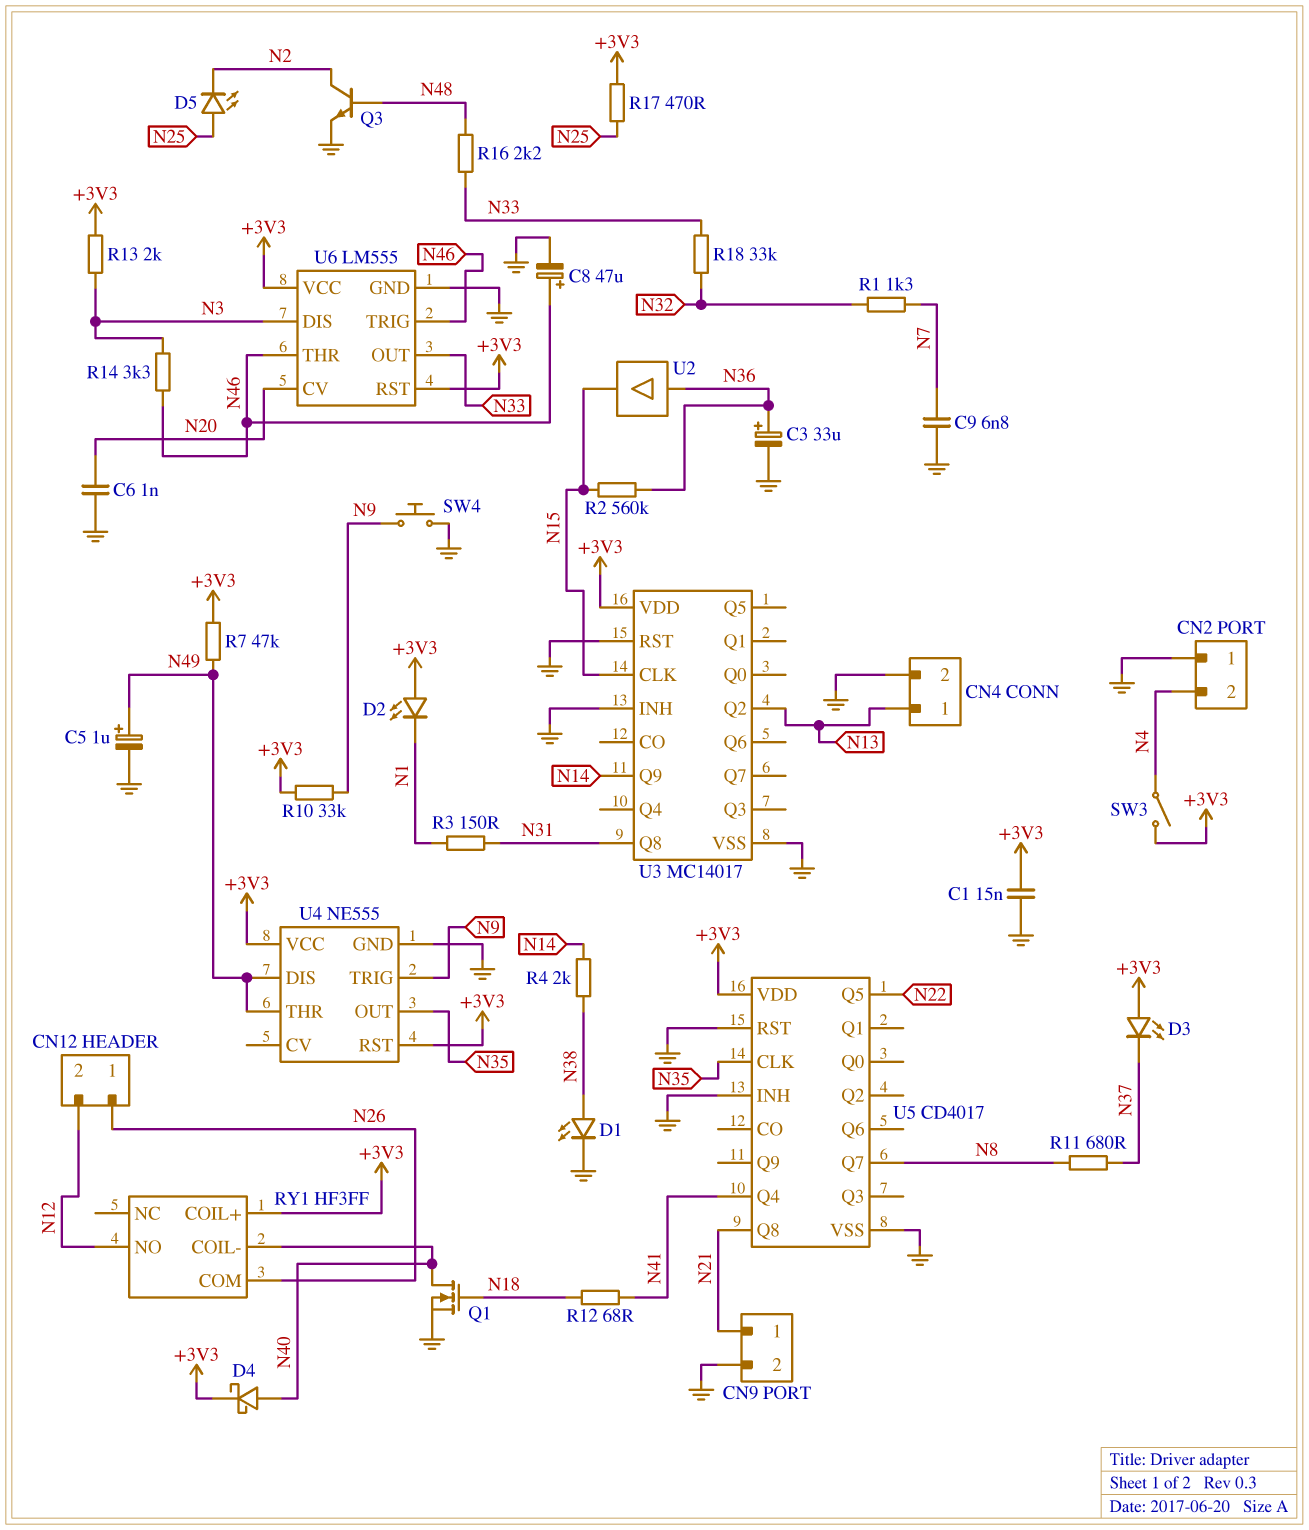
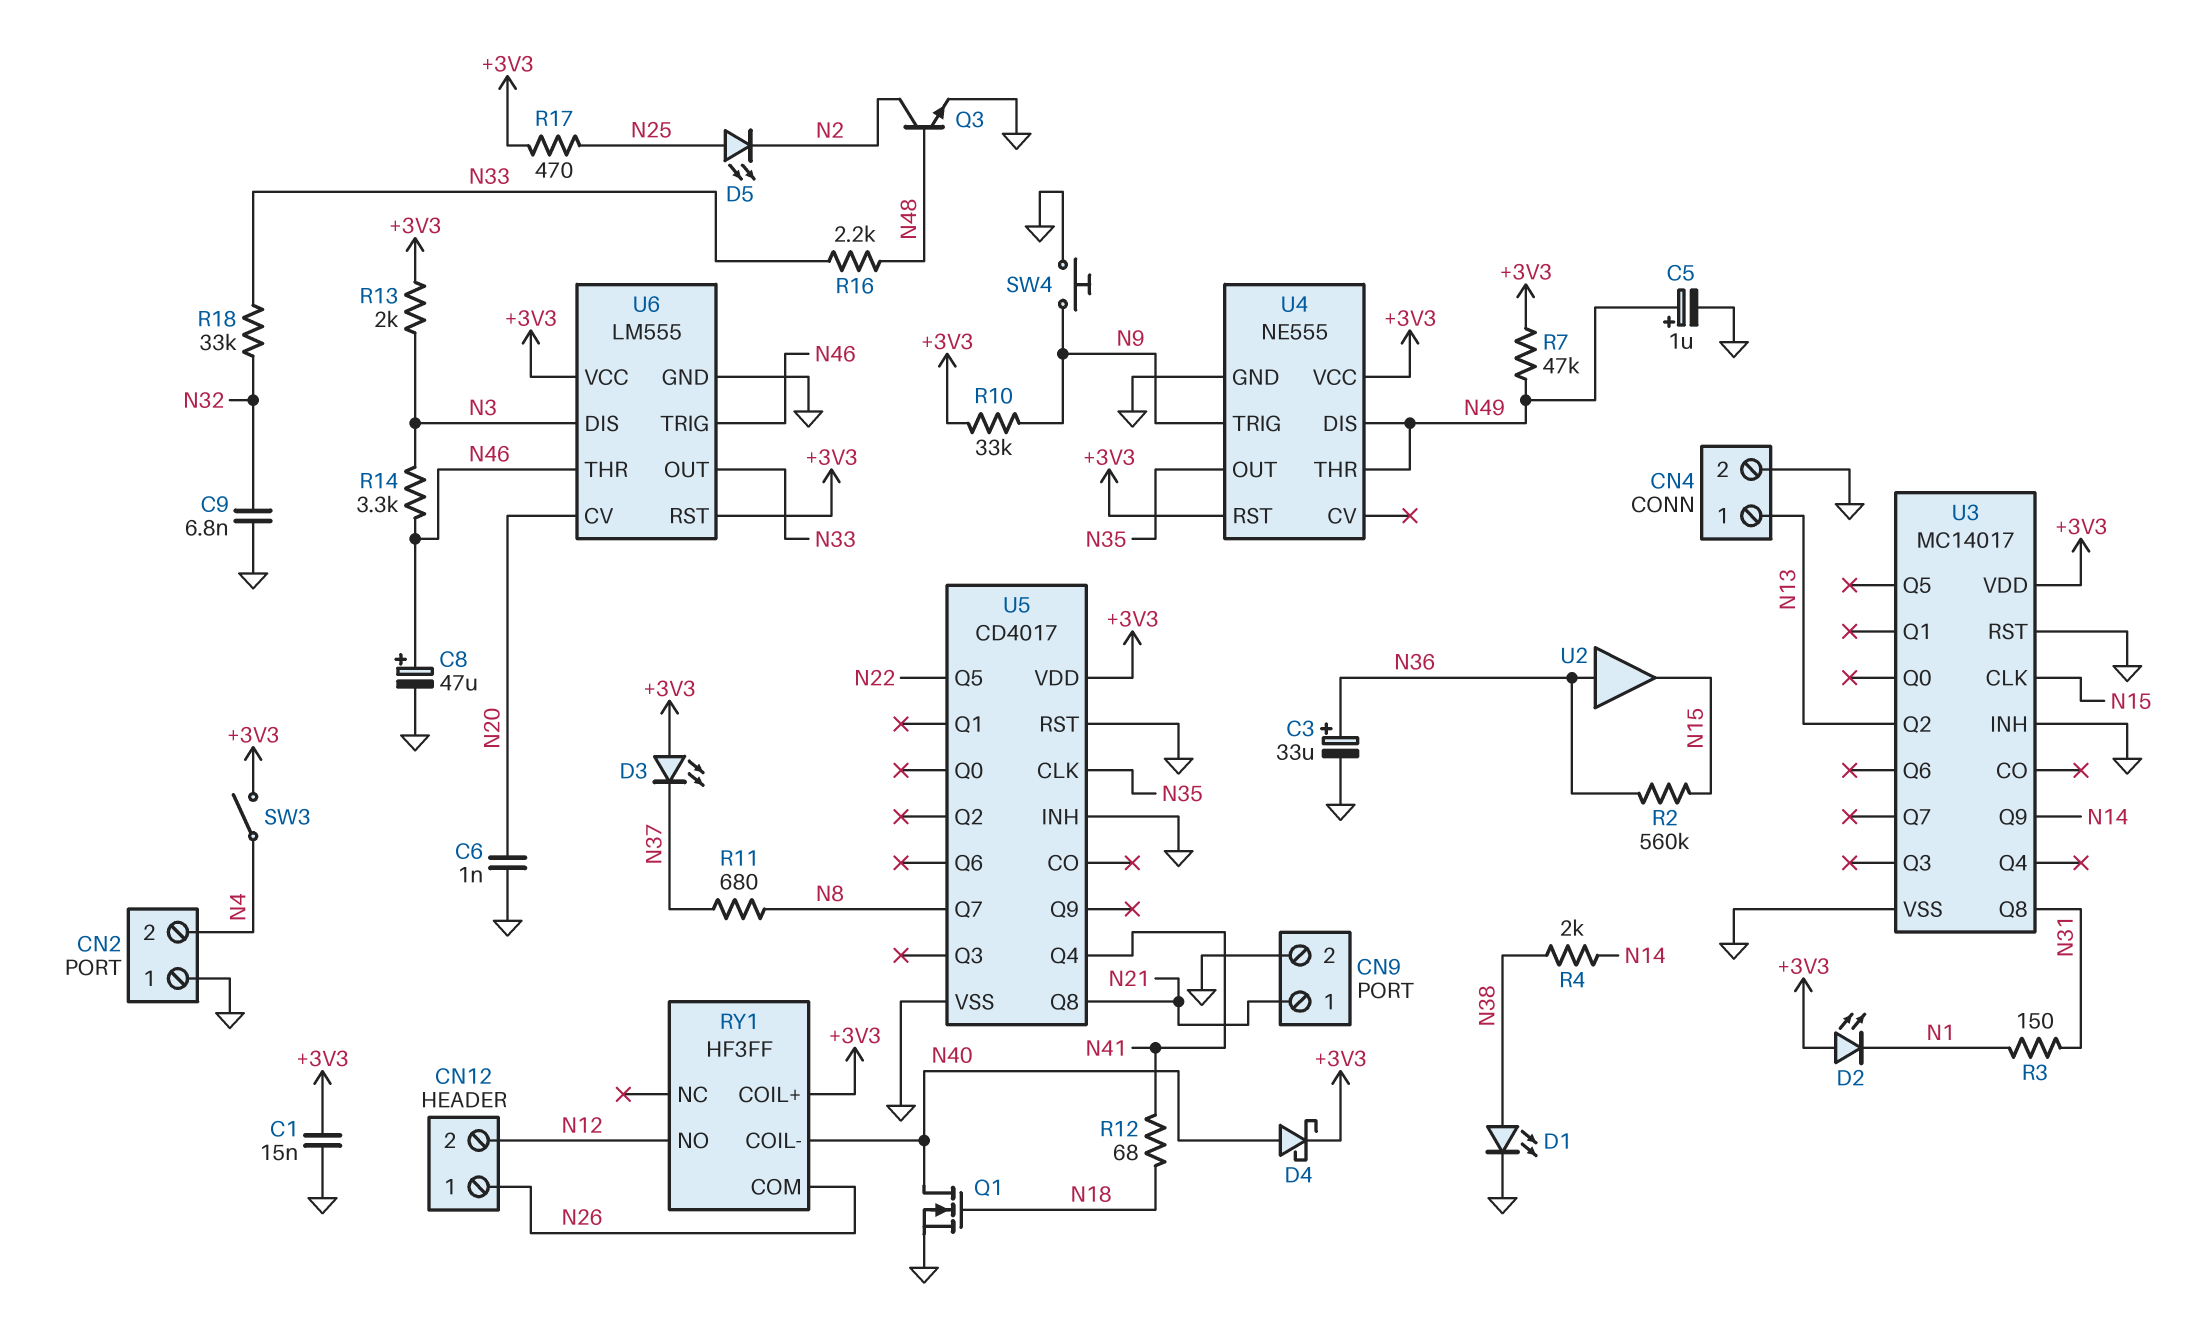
C9: 6.8nF (GND, N7) -> 6.8nF (GND, N32)
R1: 1.3k (N7, N32) -> none

